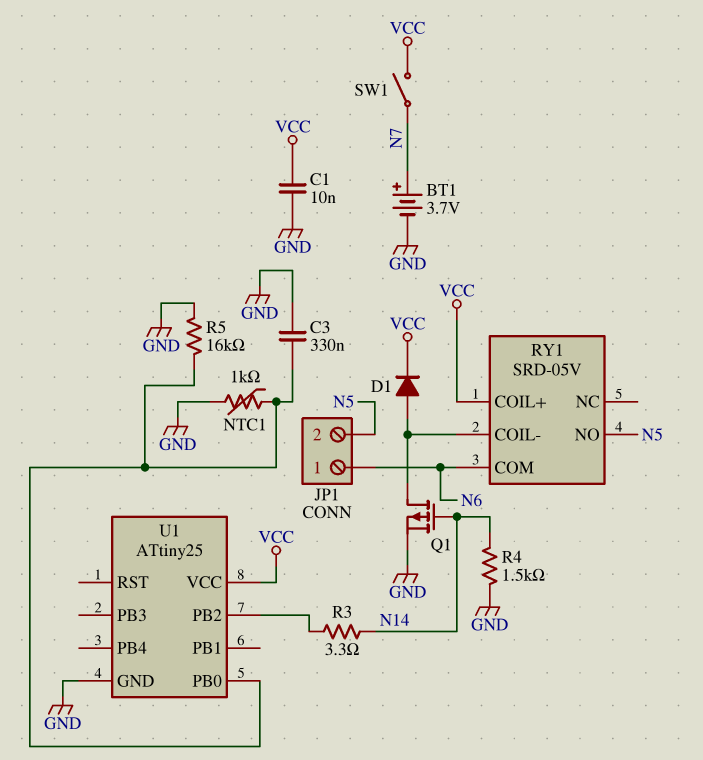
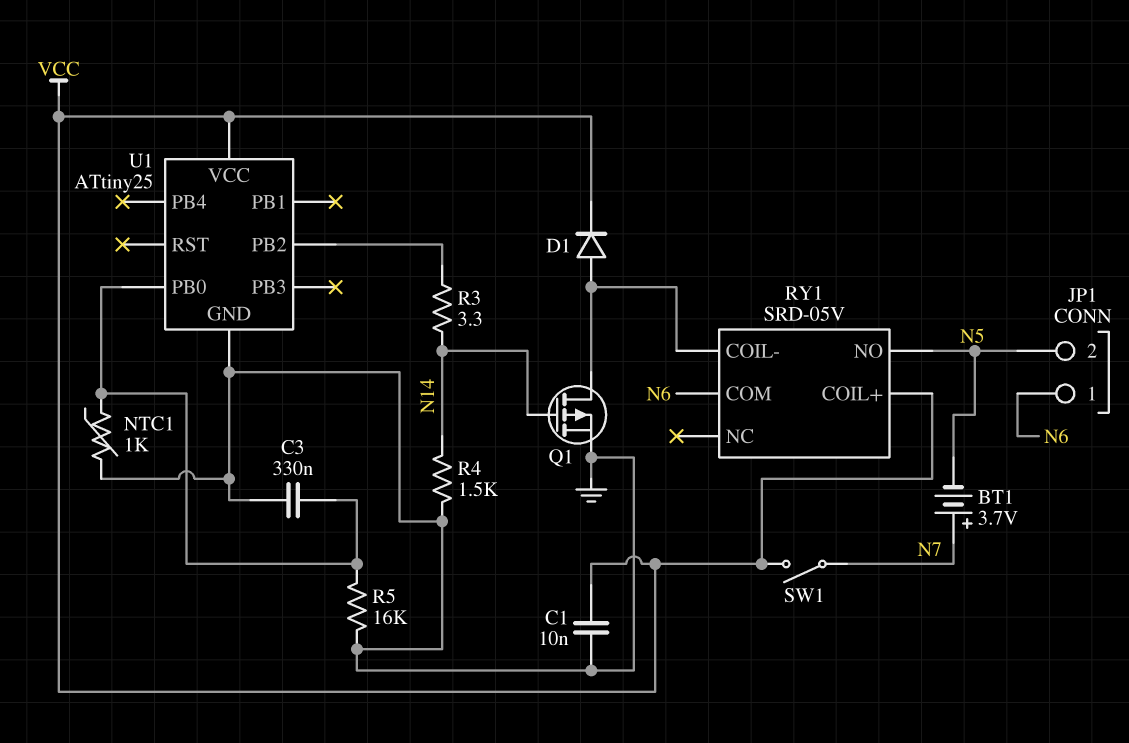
BT1: 3.7V (plus N7, minus GND) -> 3.7V (plus N7, minus N5)

